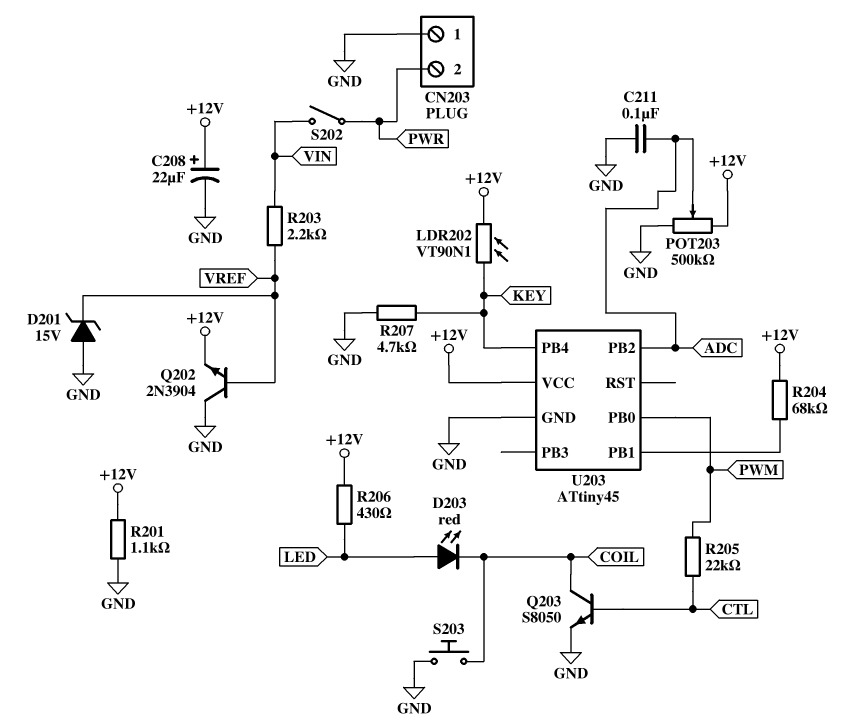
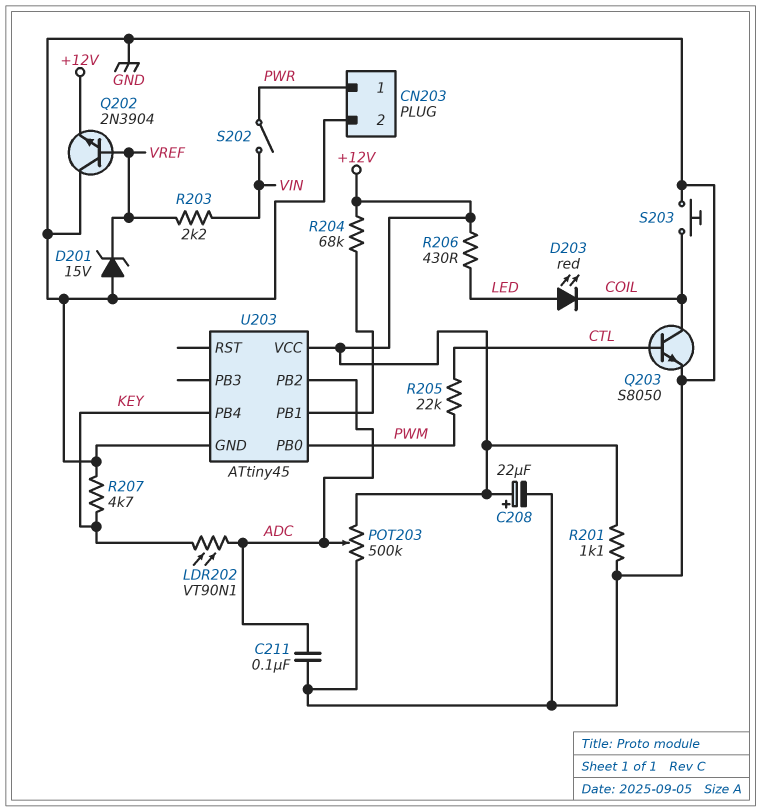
CN203 pin 1: GND -> PWR
CN203 pin 2: PWR -> GND
LDR202: VT90N1 (+12V, KEY) -> VT90N1 (ADC, KEY)

